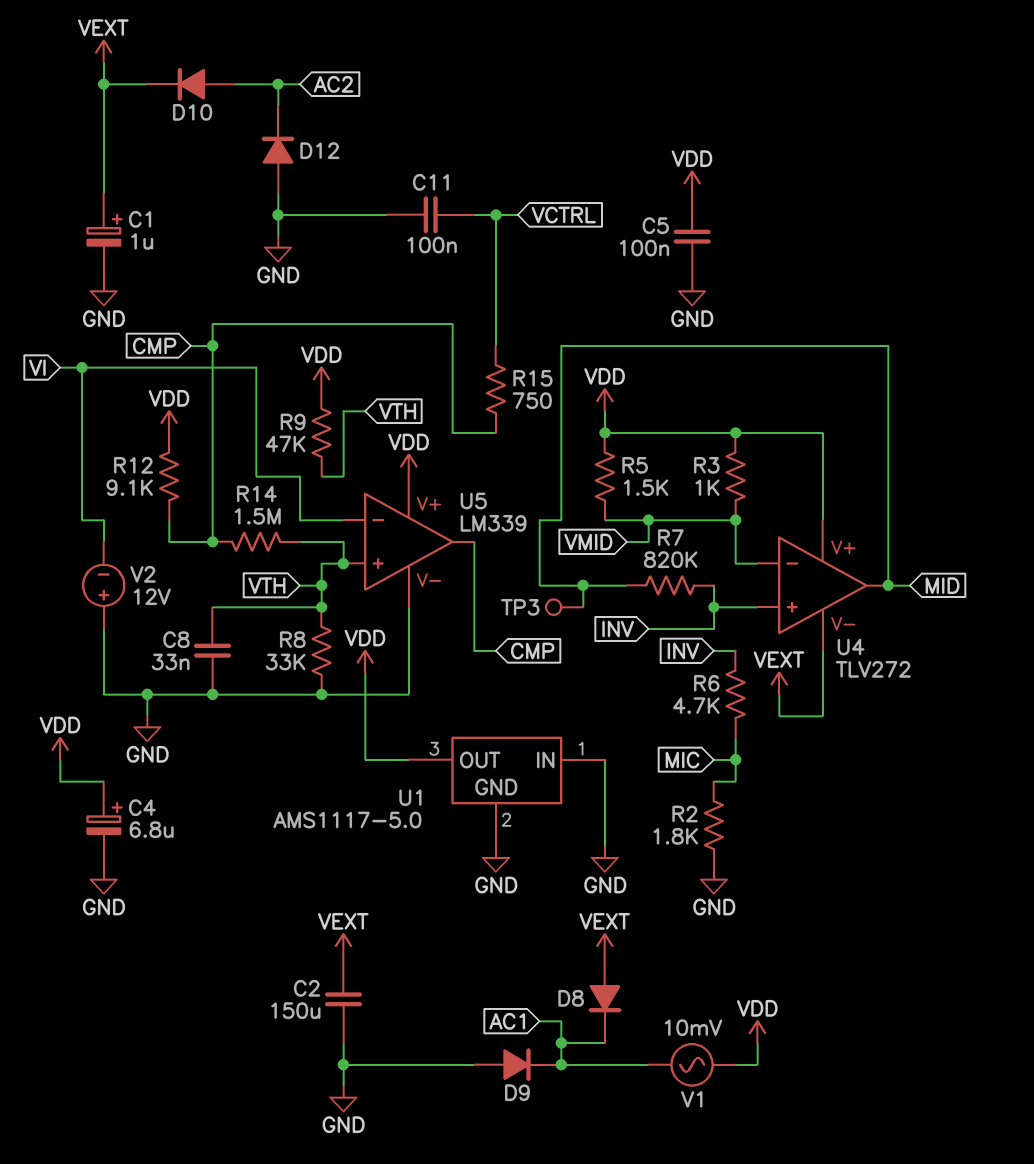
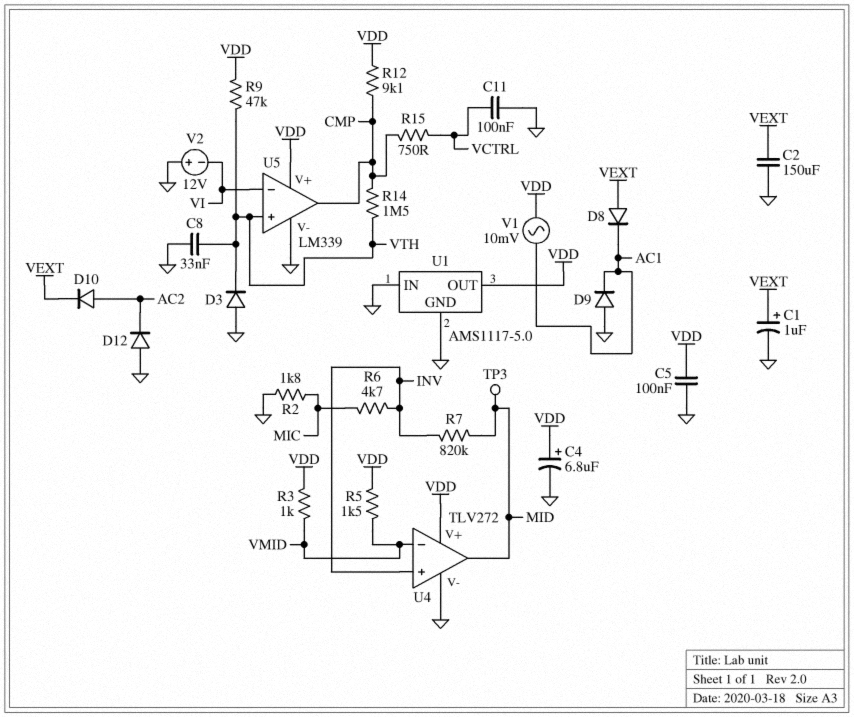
D3: none -> diode (A GND, K VTH)
R8: 33k (GND, VTH) -> none
U4 pin V-: VEXT -> GND

